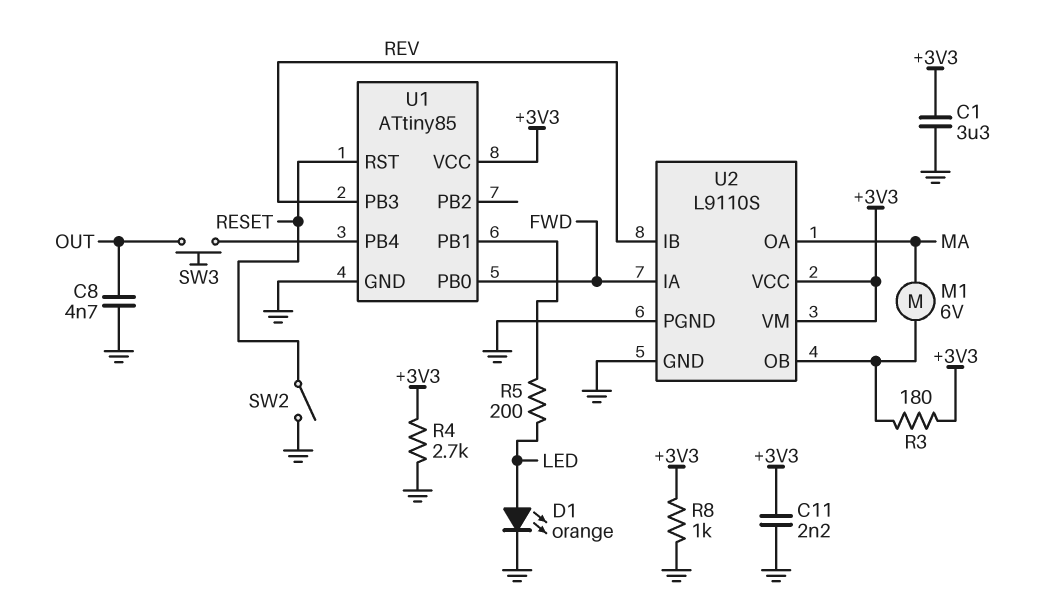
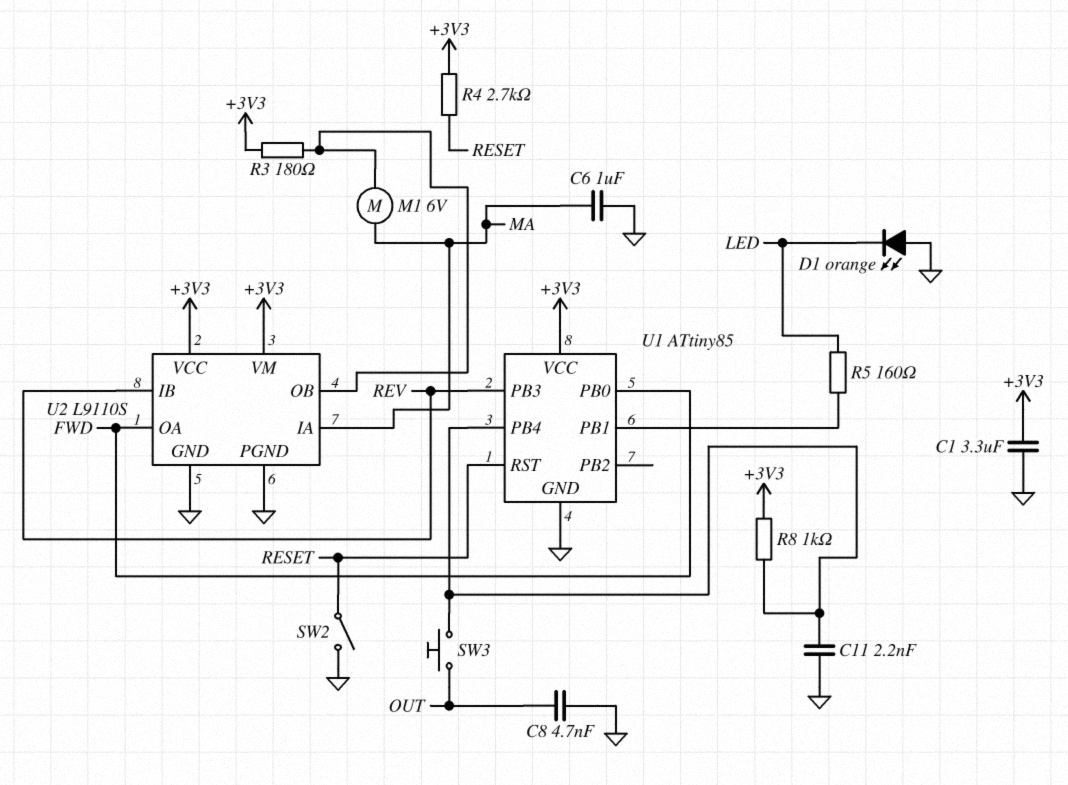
C6: none -> 1uF (GND, MA)
C11: 2.2nF (+3V3, GND) -> 2.2nF (GND, U1/PB4)
D1: LED orange (A LED, K GND) -> LED orange (A GND, K LED)
R4: 2.7k (+3V3, GND) -> 2.7k (+3V3, RESET)
R5: 200 (LED, U1/PB1) -> 160 (LED, U1/PB1)
R8: 1k (+3V3, GND) -> 1k (+3V3, U1/PB4)
U2 pin IA: FWD -> MA
U2 pin OA: MA -> FWD

